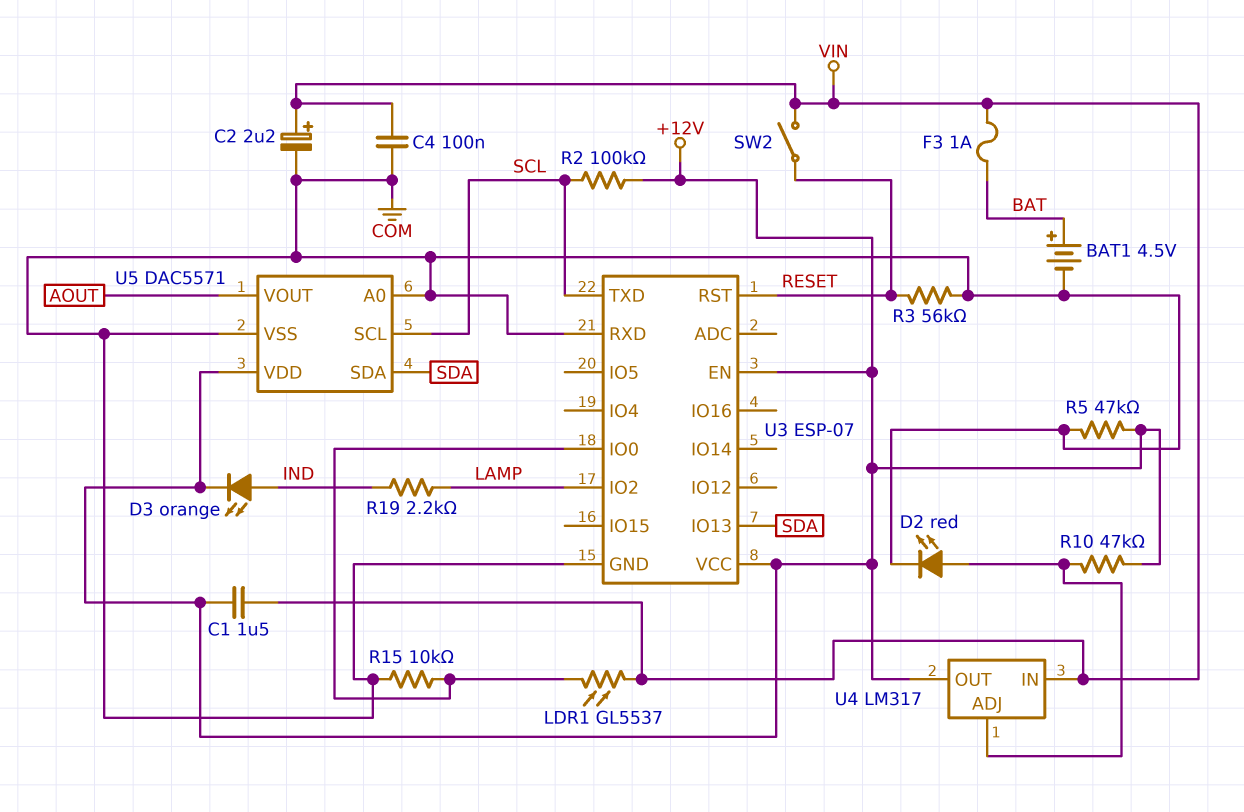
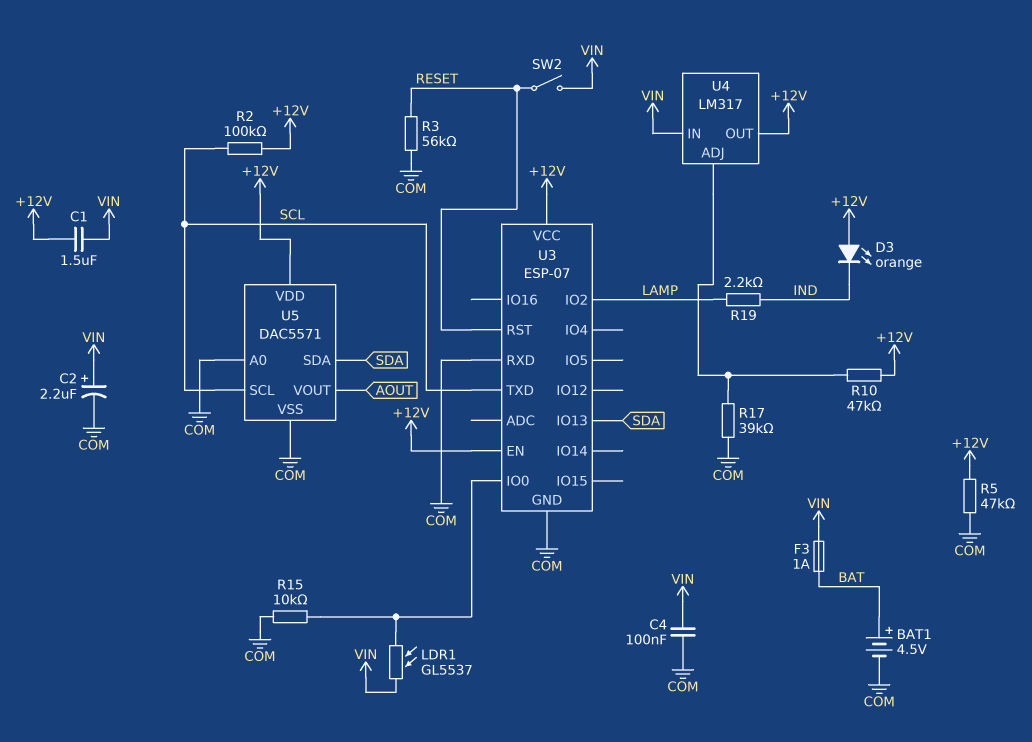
D2: LED red (A U4/ADJ, K COM) -> none
D3: LED orange (A IND, K +12V) -> LED orange (A +12V, K IND)
R17: none -> 39k (COM, U4/ADJ)

